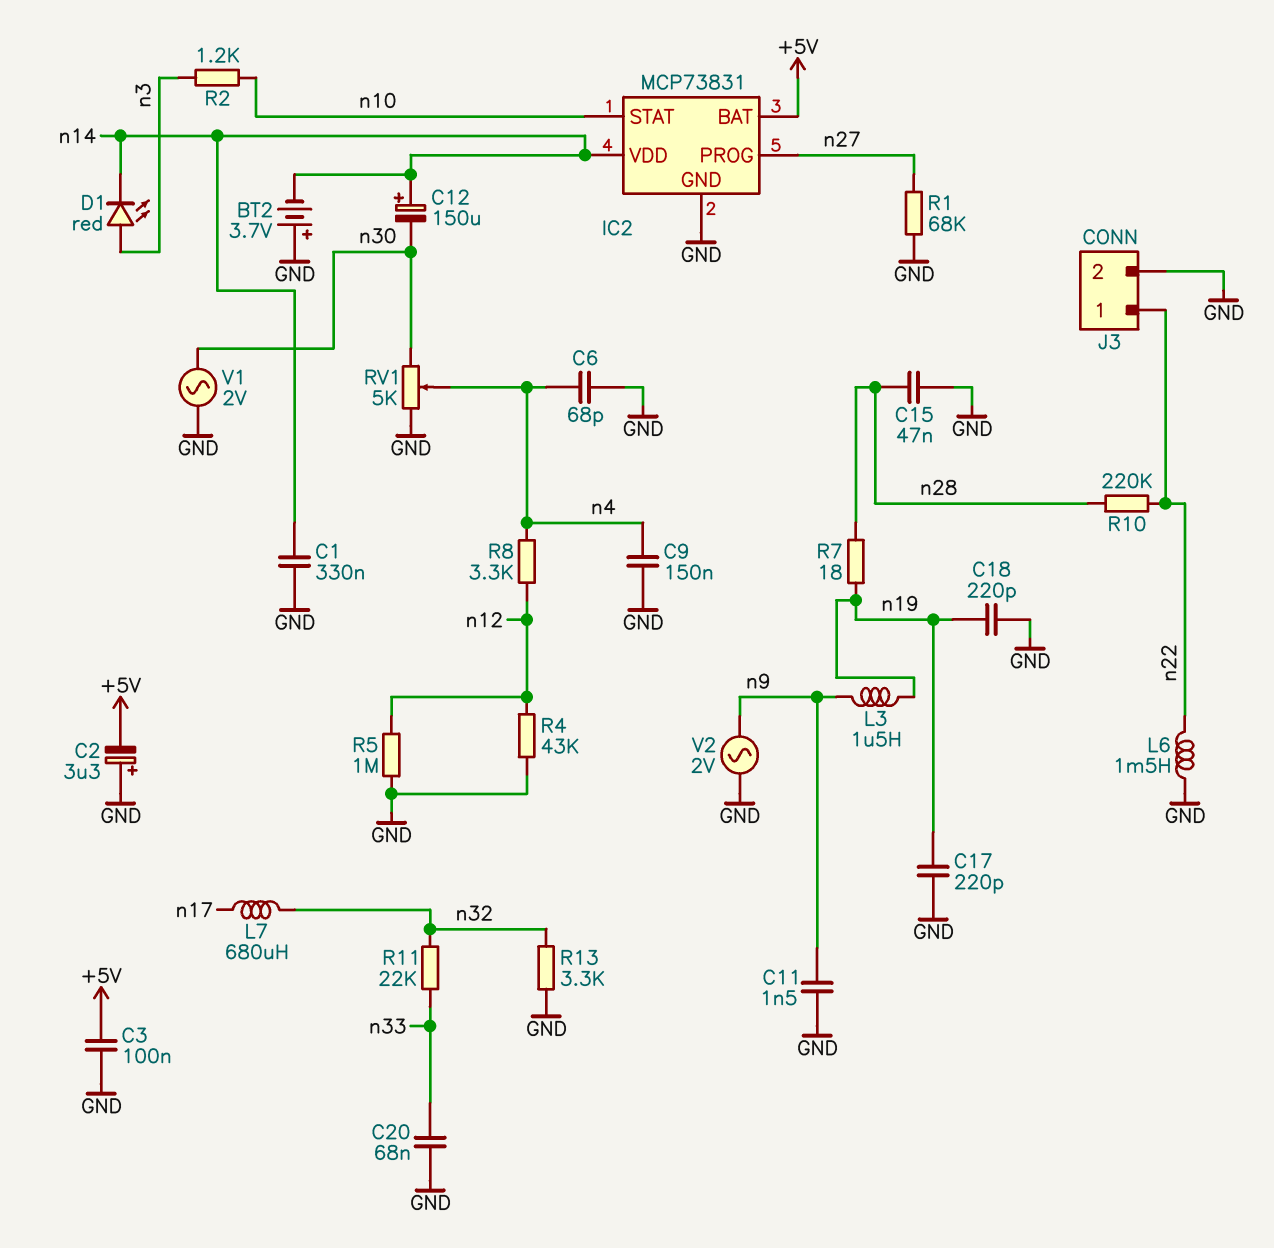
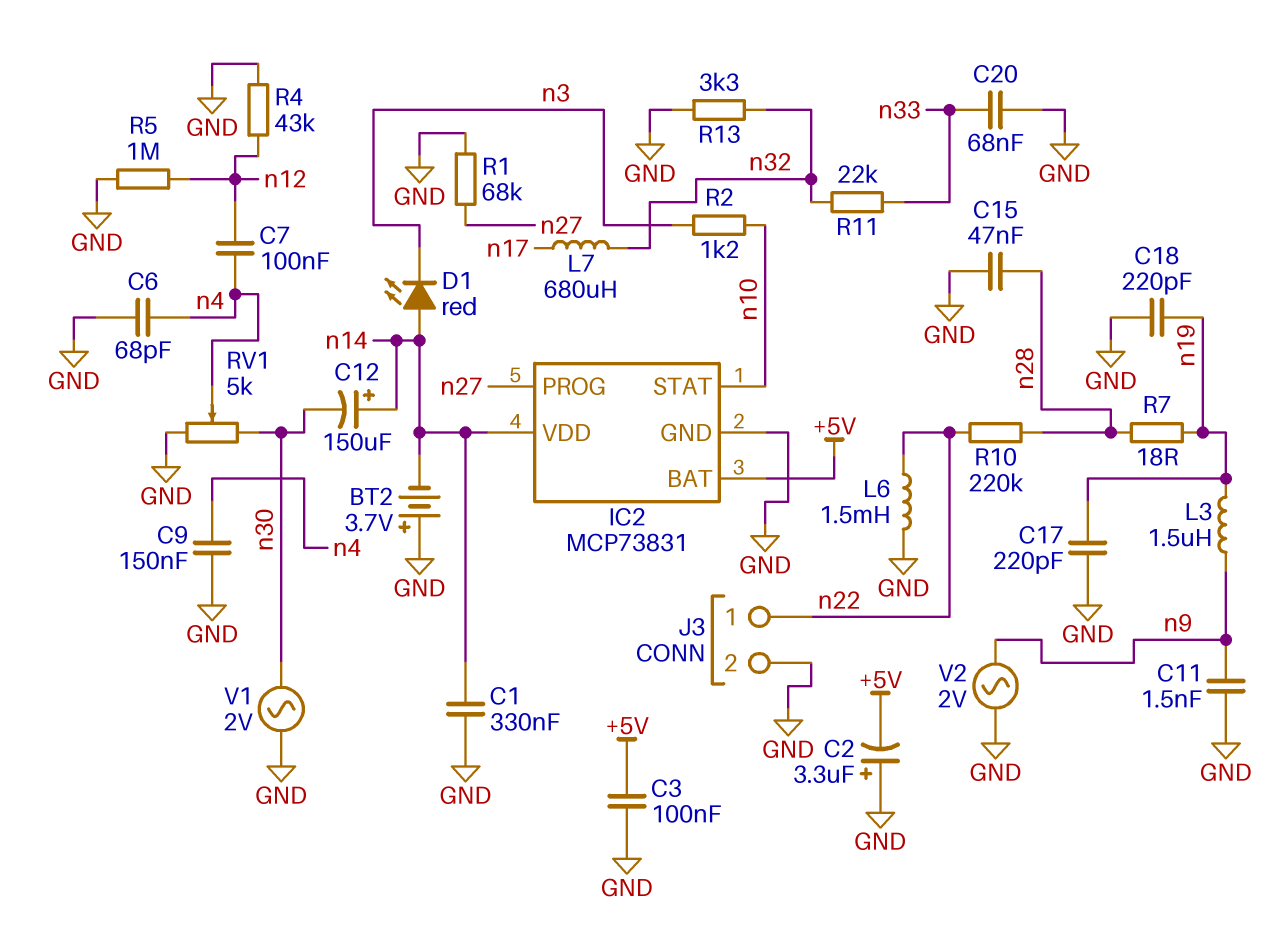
C7: none -> 100nF (n4, n12)
D1: LED red (A n3, K n14) -> LED red (A n14, K n3)
R8: 3.3k (n4, n12) -> none

